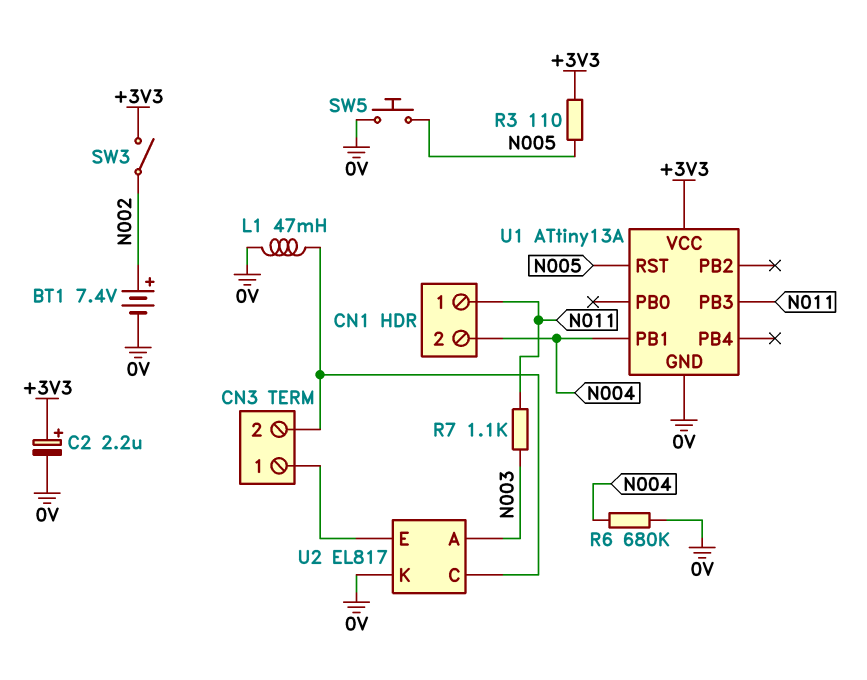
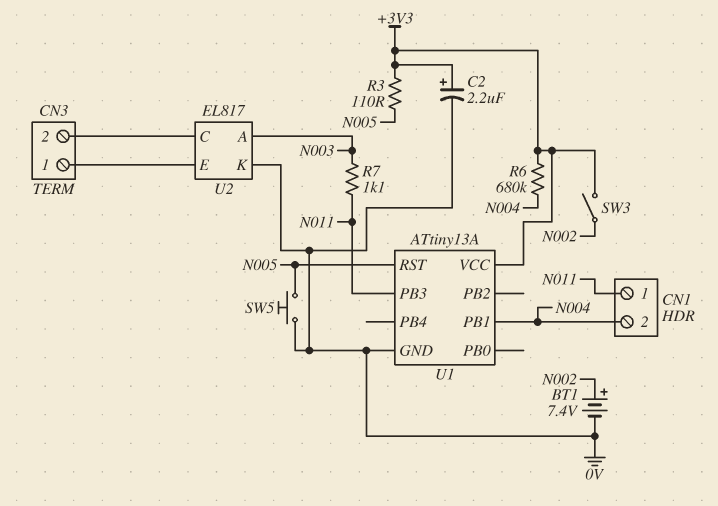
L1: 47mH (0V, CN3/2) -> none
R6: 680k (0V, N004) -> 680k (+3V3, N004)

